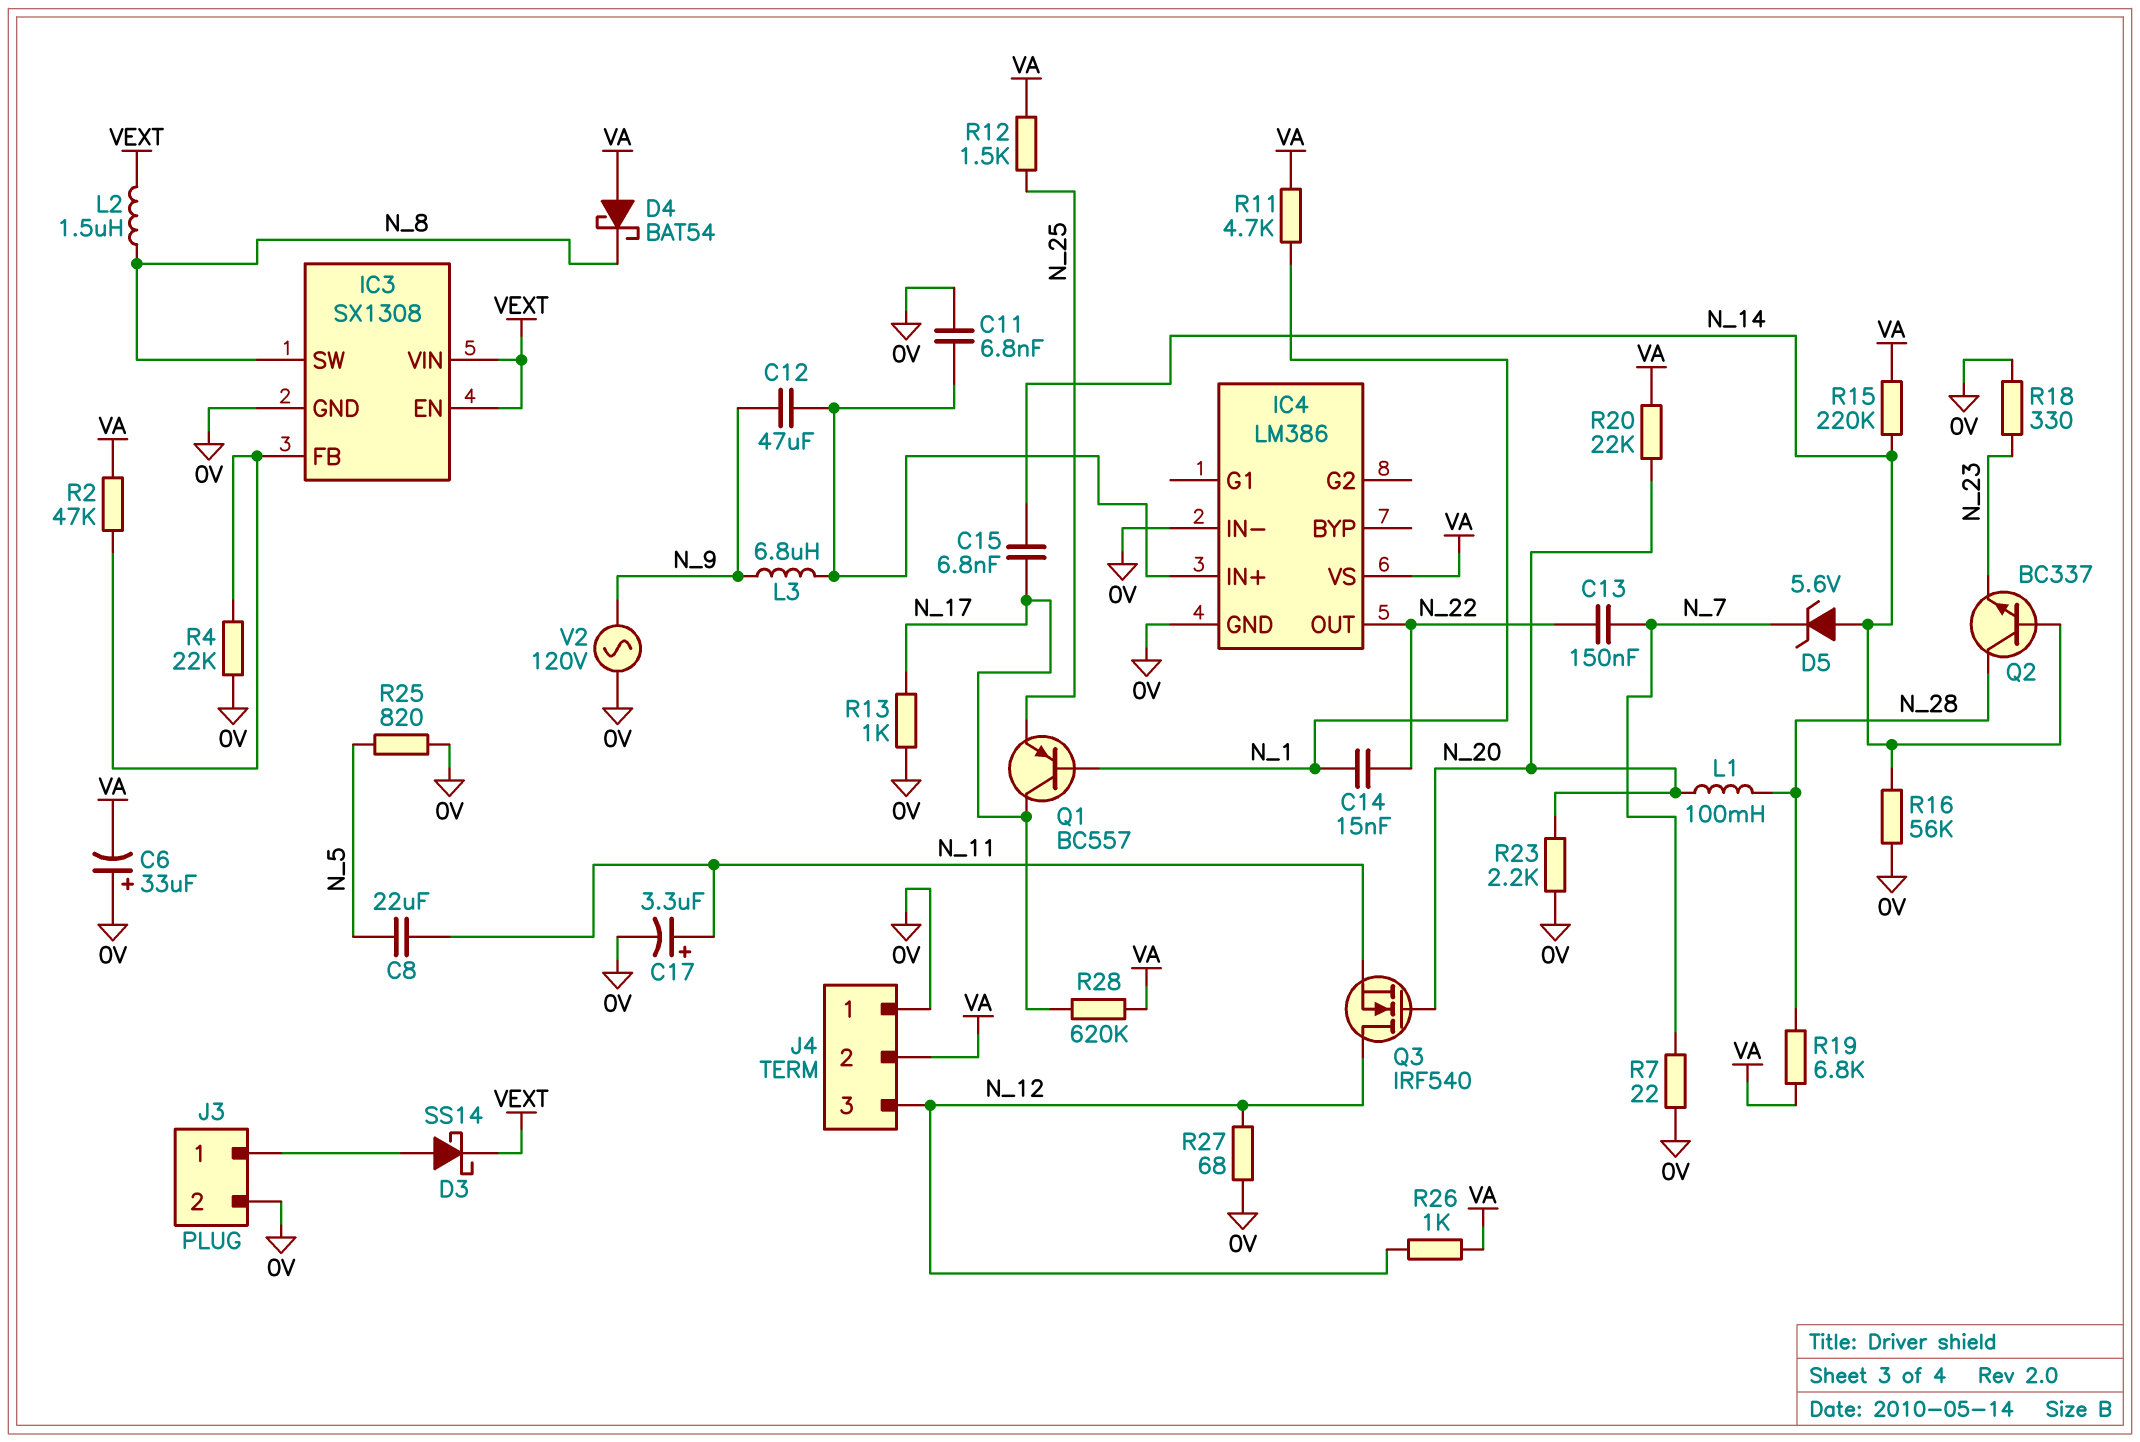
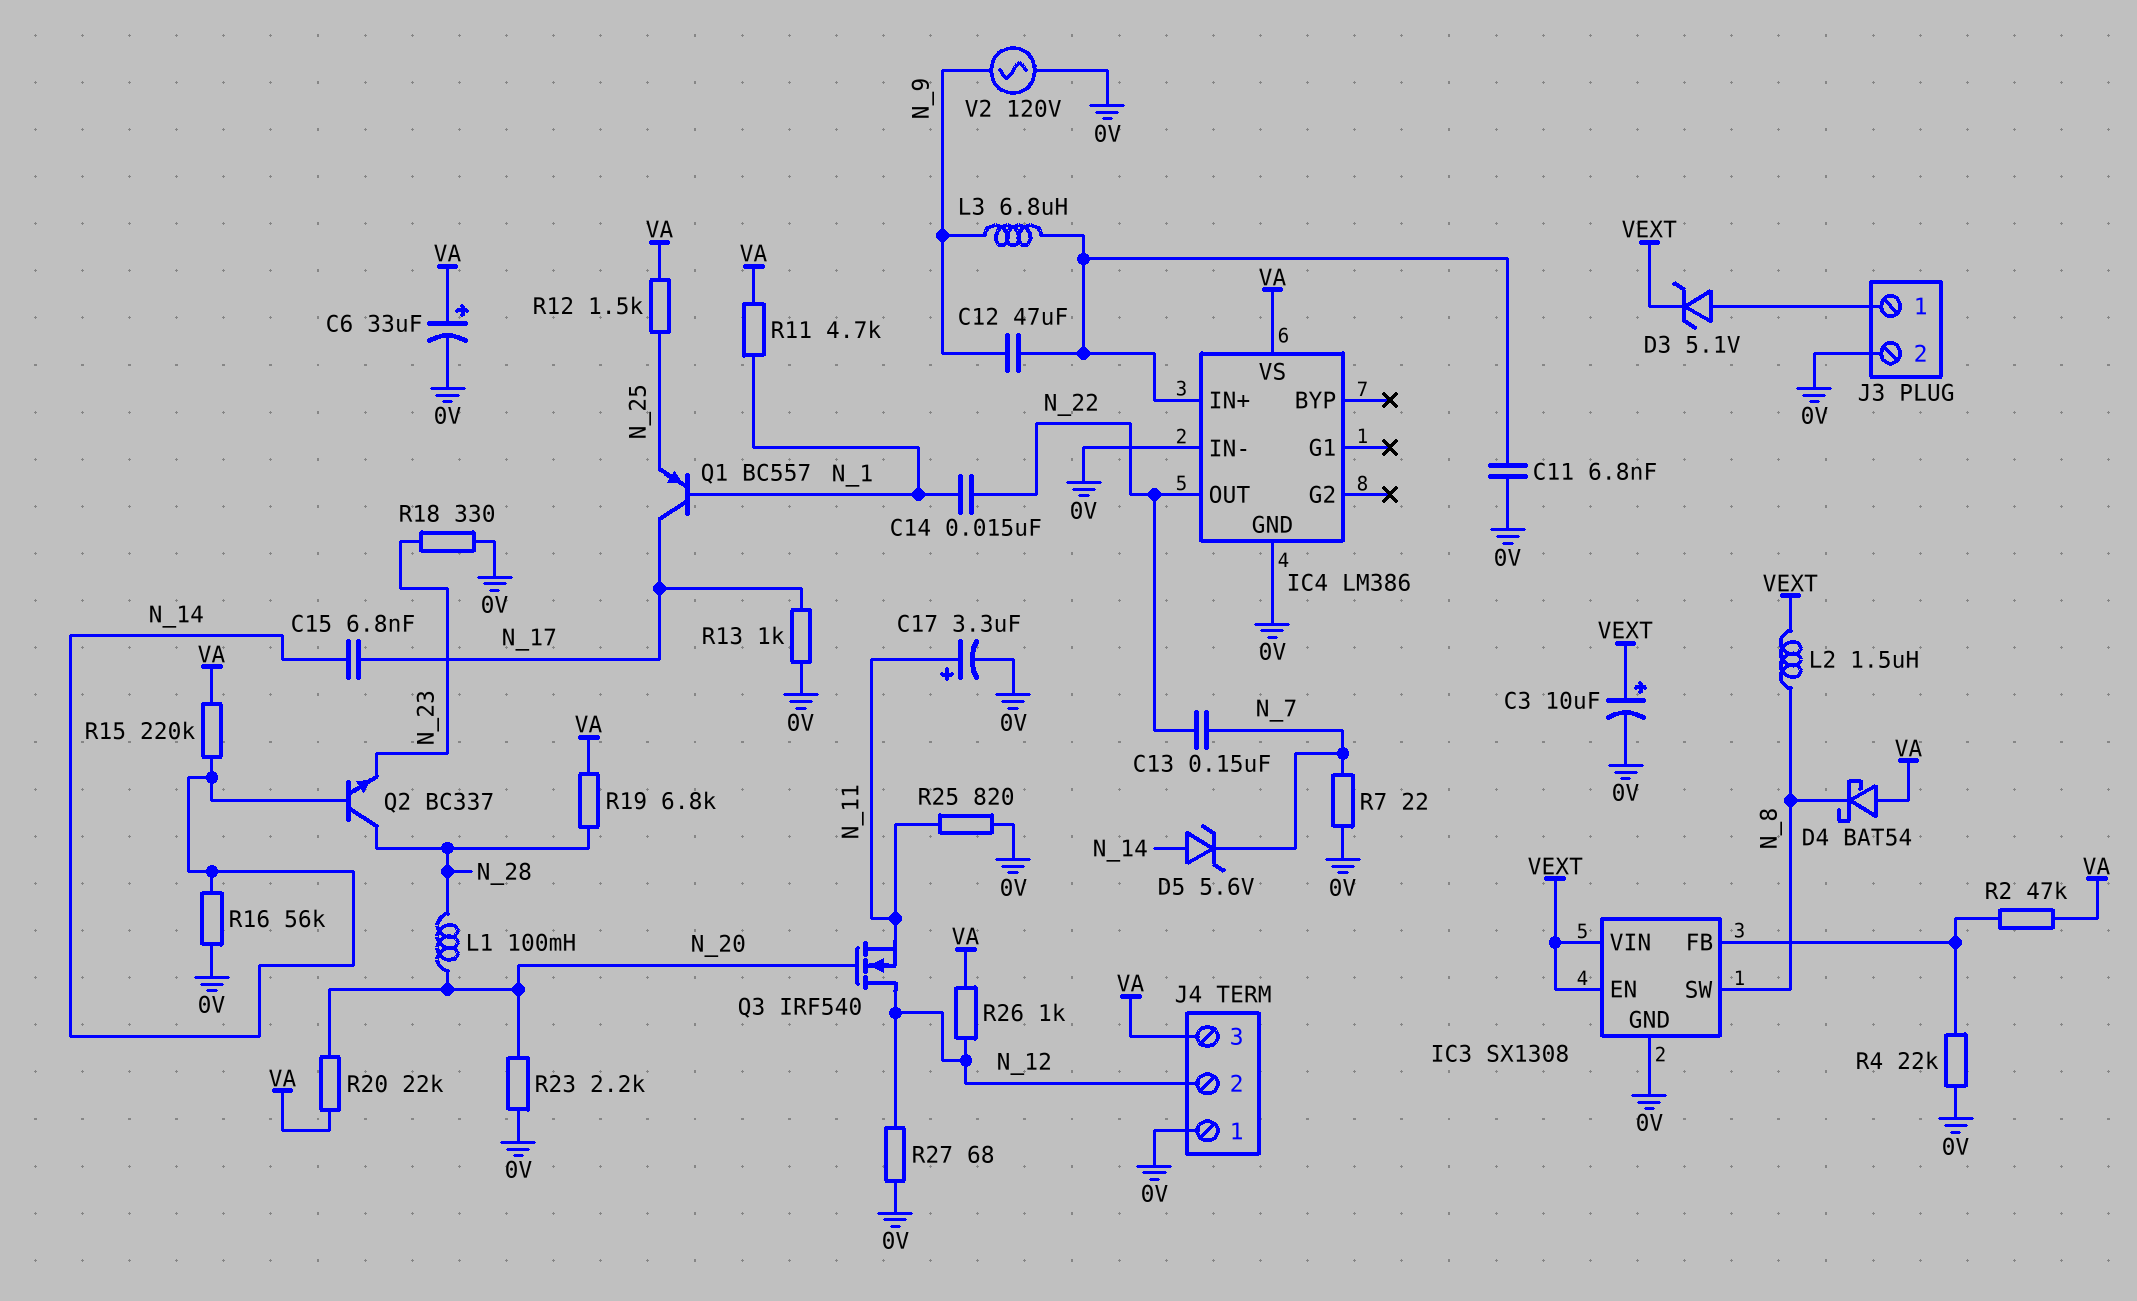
C3: none -> 10uF (plus VEXT, minus 0V)
C6: 33uF (plus 0V, minus VA) -> 33uF (plus VA, minus 0V)
C8: 22uF (N_5, N_11) -> none
D3: schottky SS14 (A J3/1, K VEXT) -> zener 5.1V (A J3/1, K VEXT)
J4 pin 2: VA -> N_12
J4 pin 3: N_12 -> VA
R25: 820 (0V, N_5) -> 820 (0V, N_11)
R28: 620k (N_17, VA) -> none

